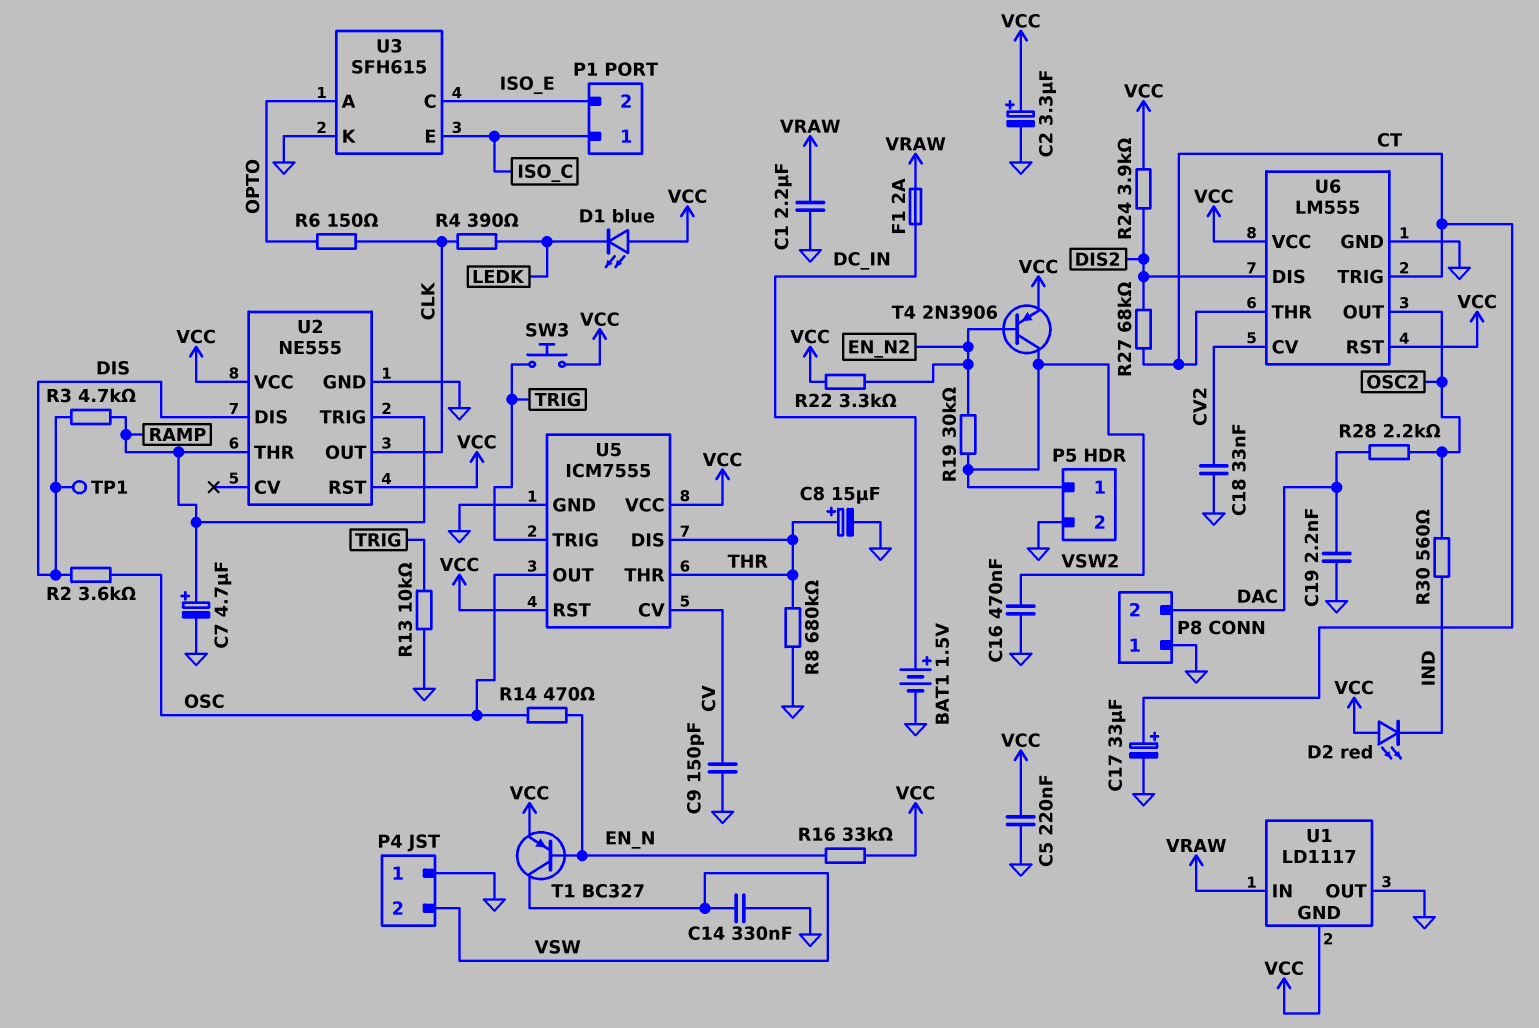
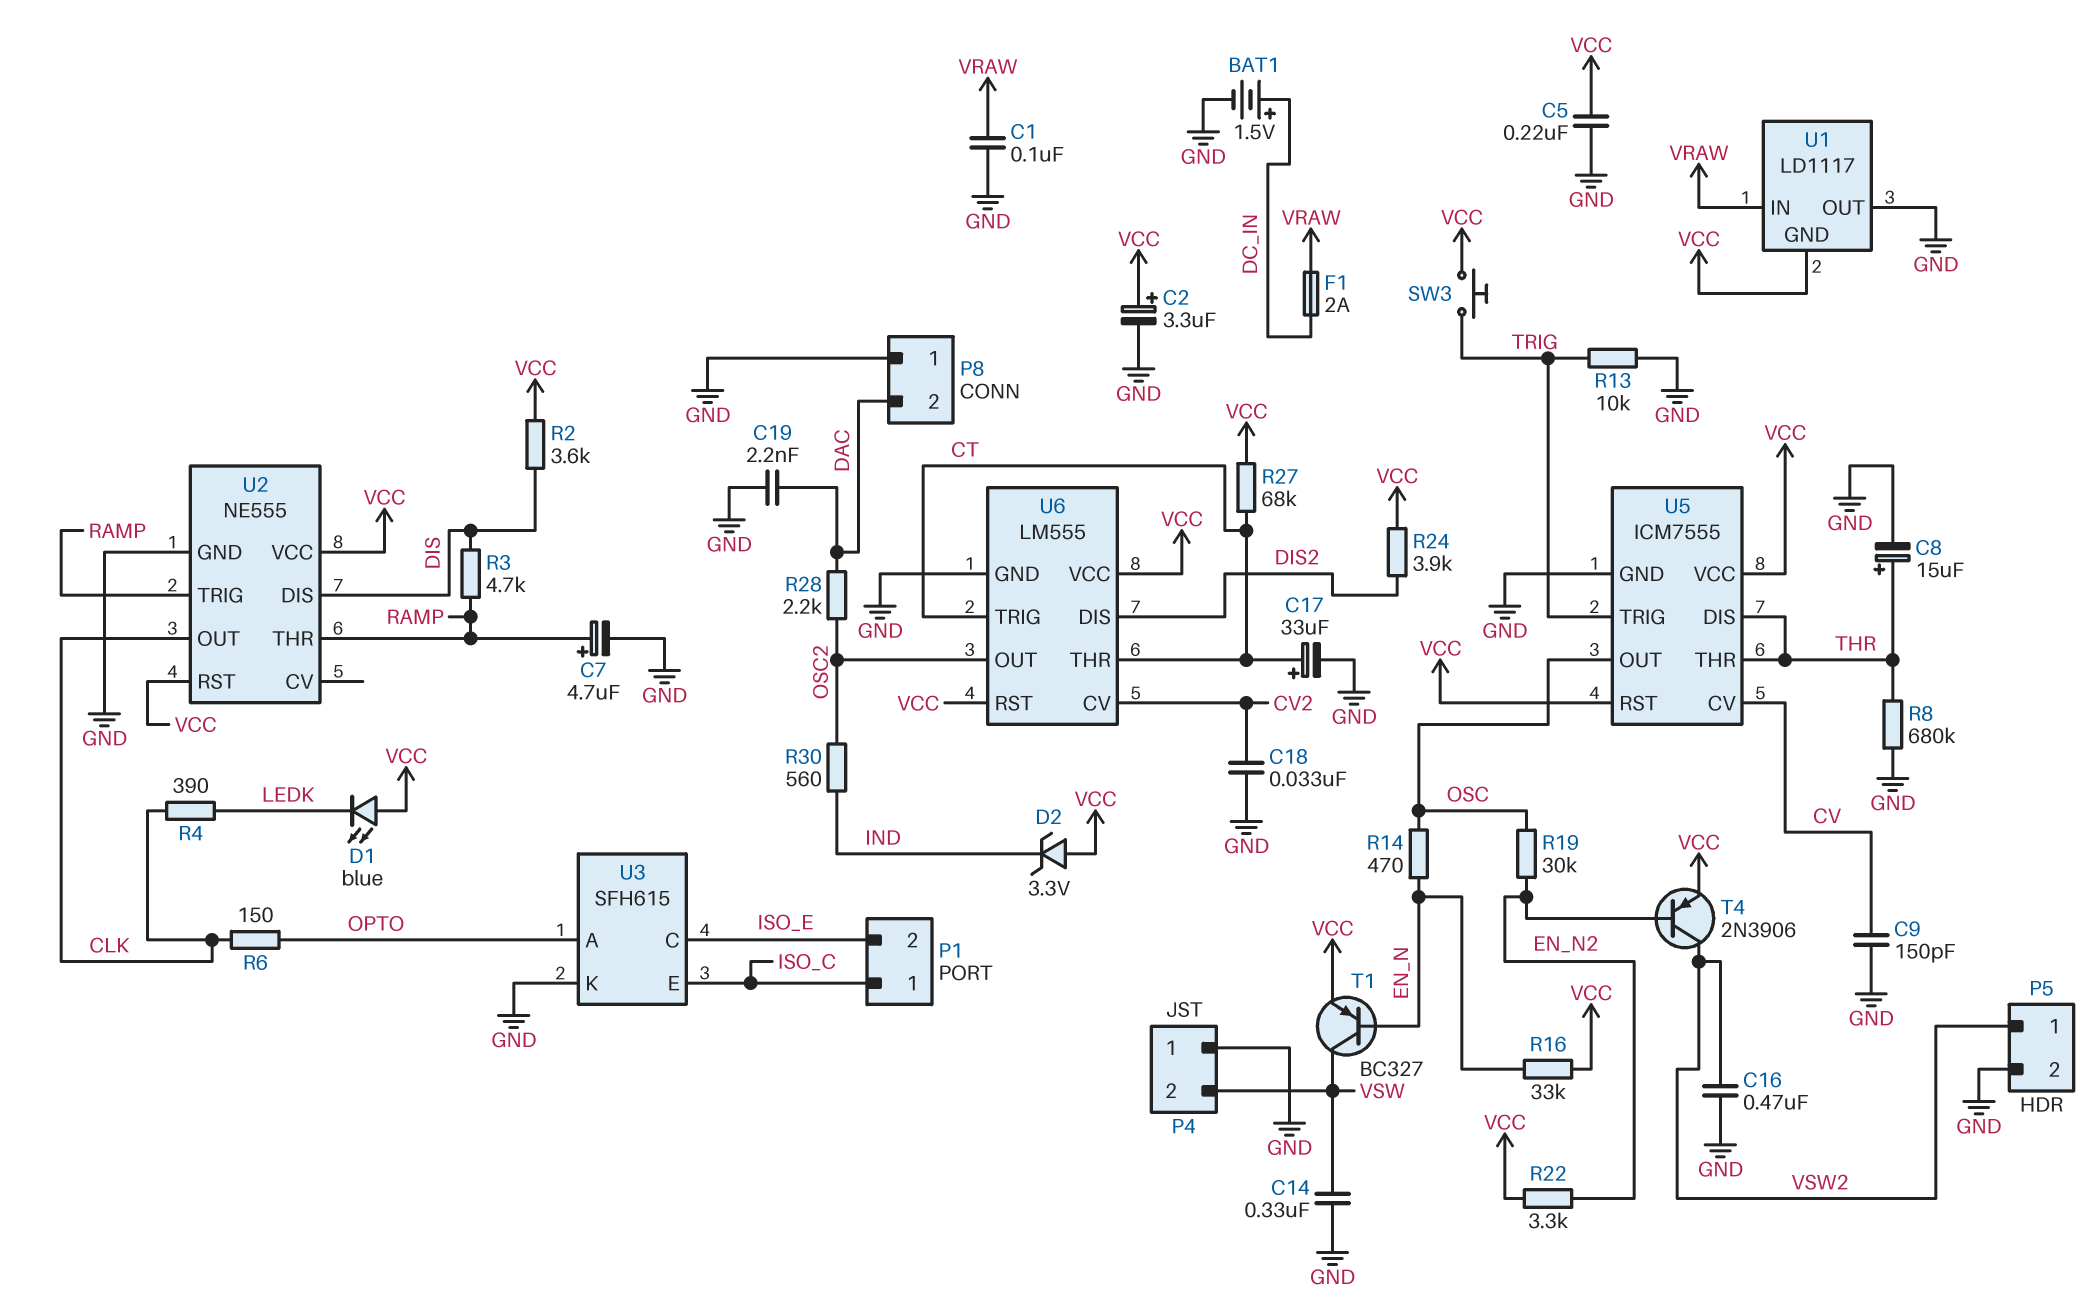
C1: 2.2uF (GND, VRAW) -> 100nF (GND, VRAW)
D2: LED red (A VCC, K IND) -> zener 3.3V (A VCC, K IND)
R2: 3.6k (DIS, OSC) -> 3.6k (DIS, VCC)
R19: 30k (EN_N2, VSW2) -> 30k (EN_N2, OSC)
R27: 68k (CT, DIS2) -> 68k (CT, VCC)
TP1: test point (DIS) -> none

